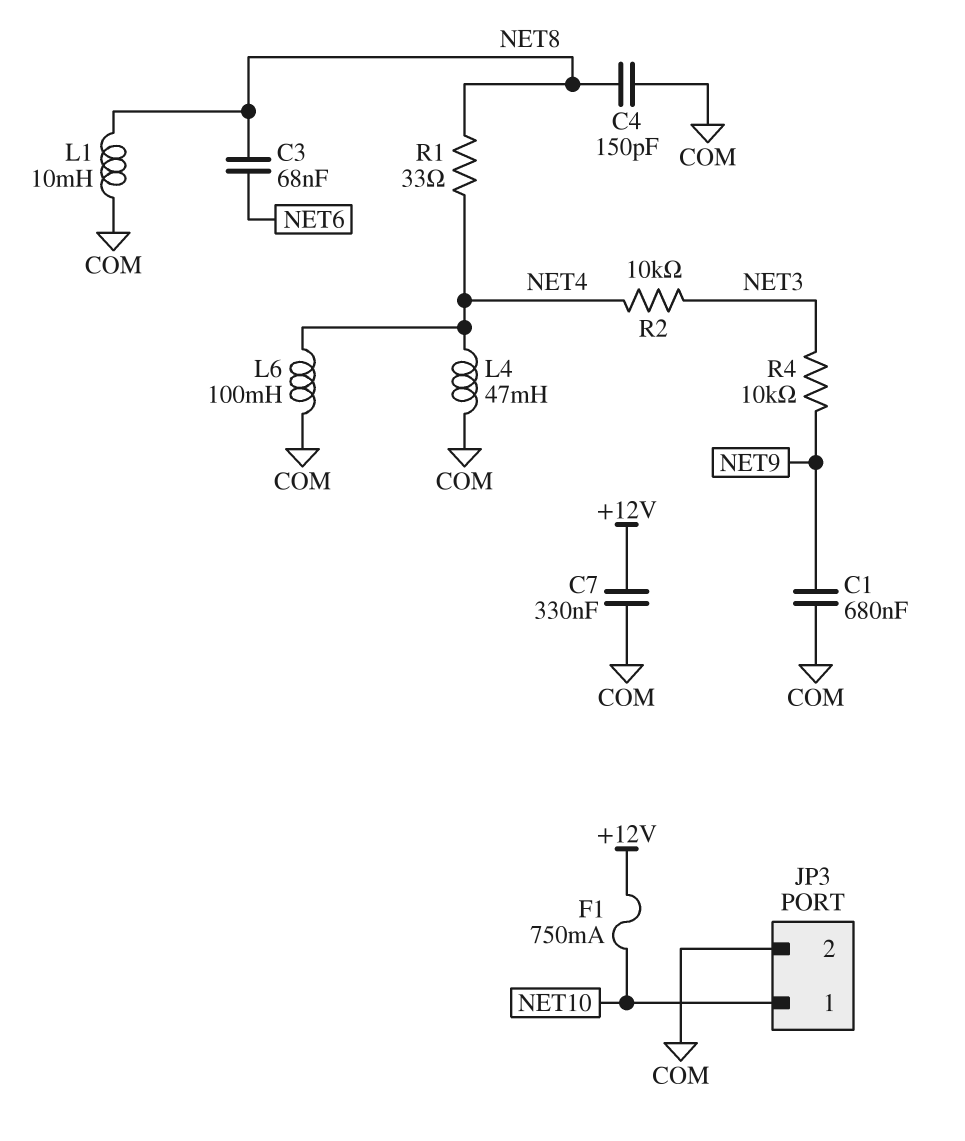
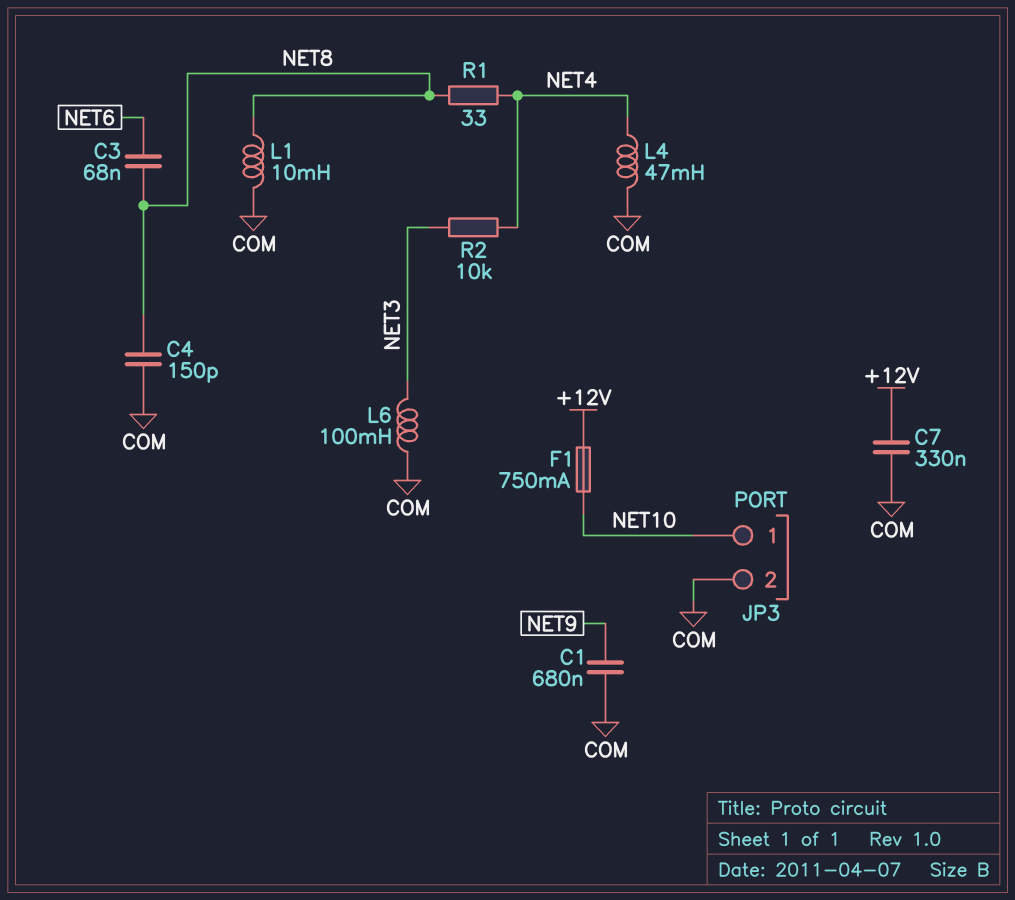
L6: 100mH (COM, NET4) -> 100mH (COM, NET3)
R4: 10k (NET3, NET9) -> none

